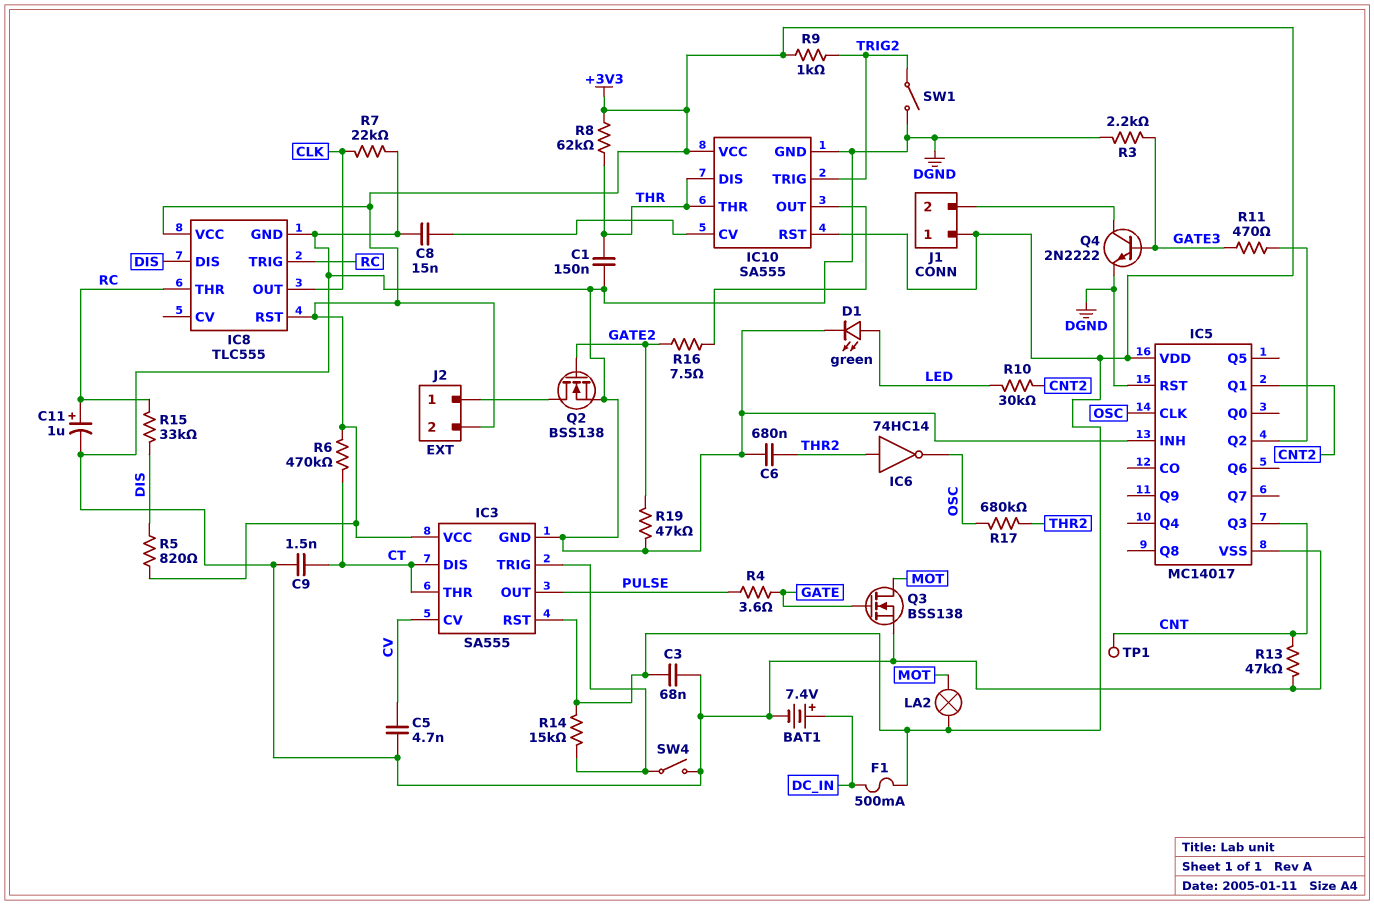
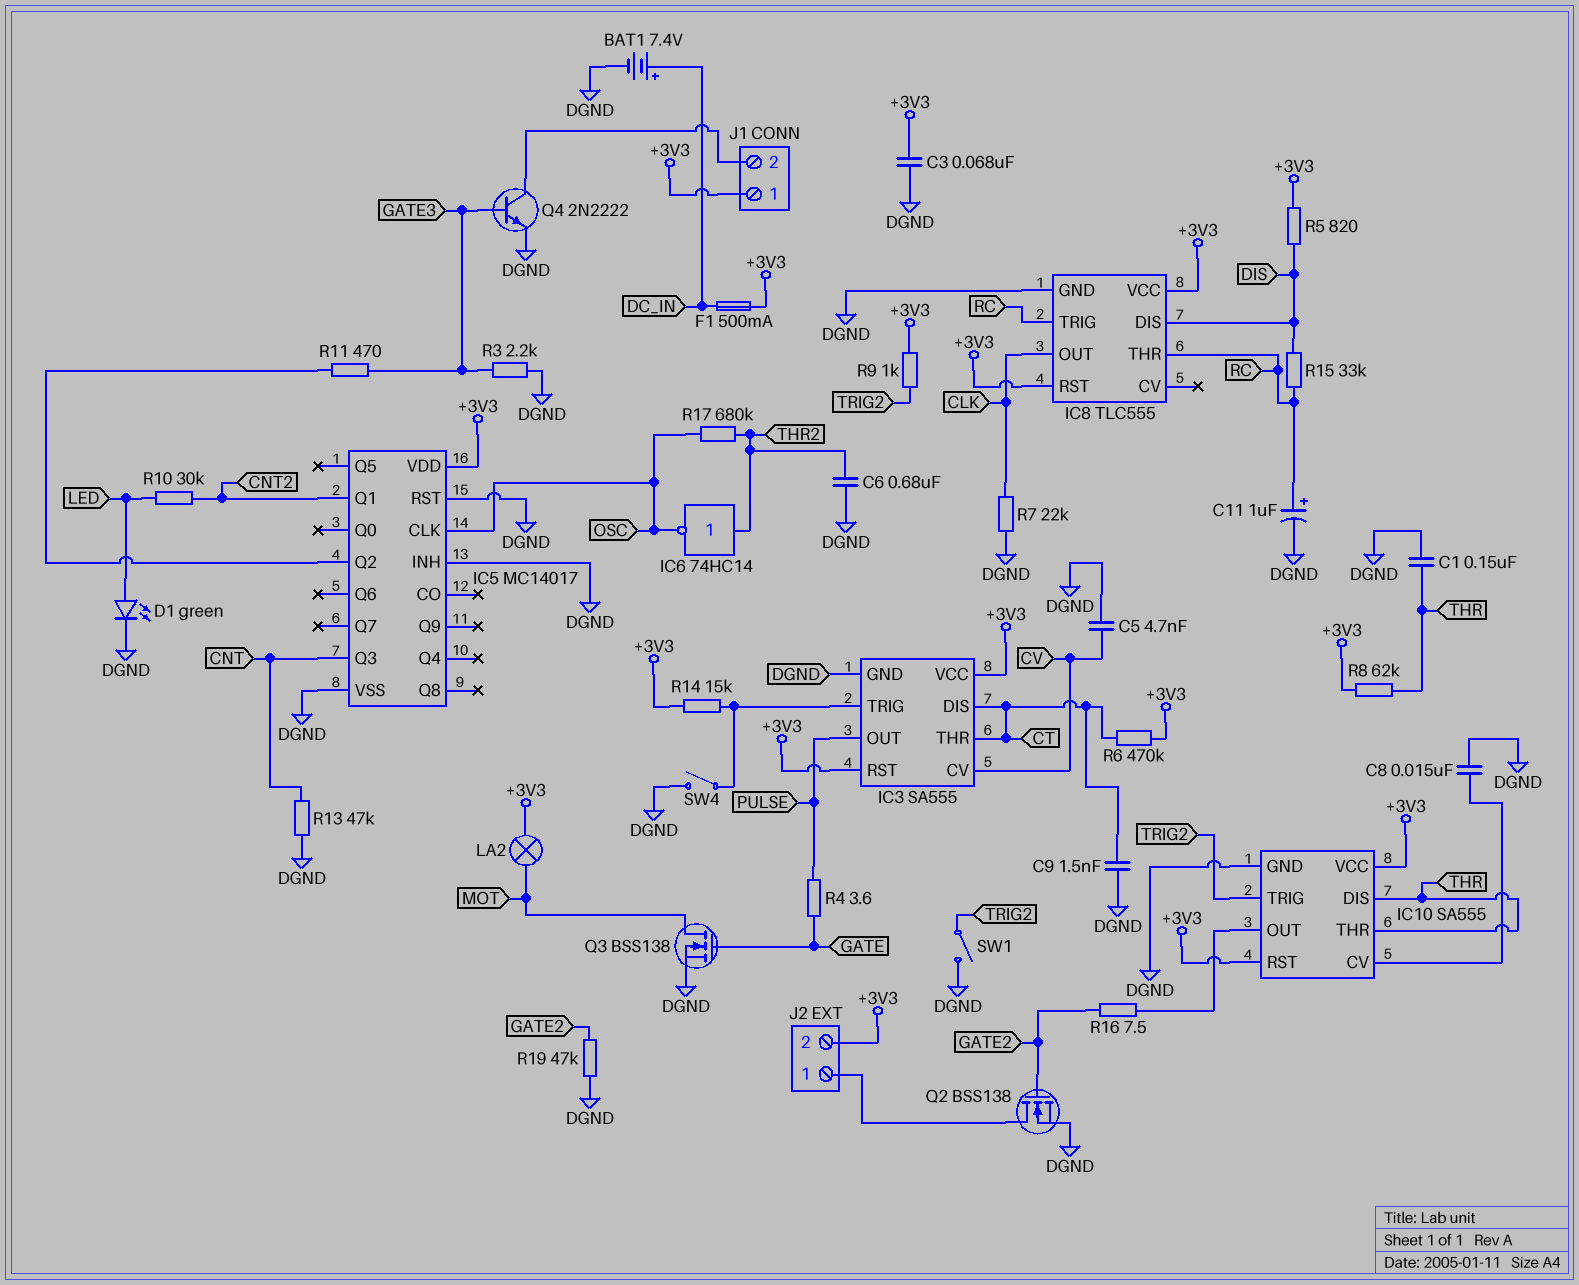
TP1: test point (CNT) -> none

